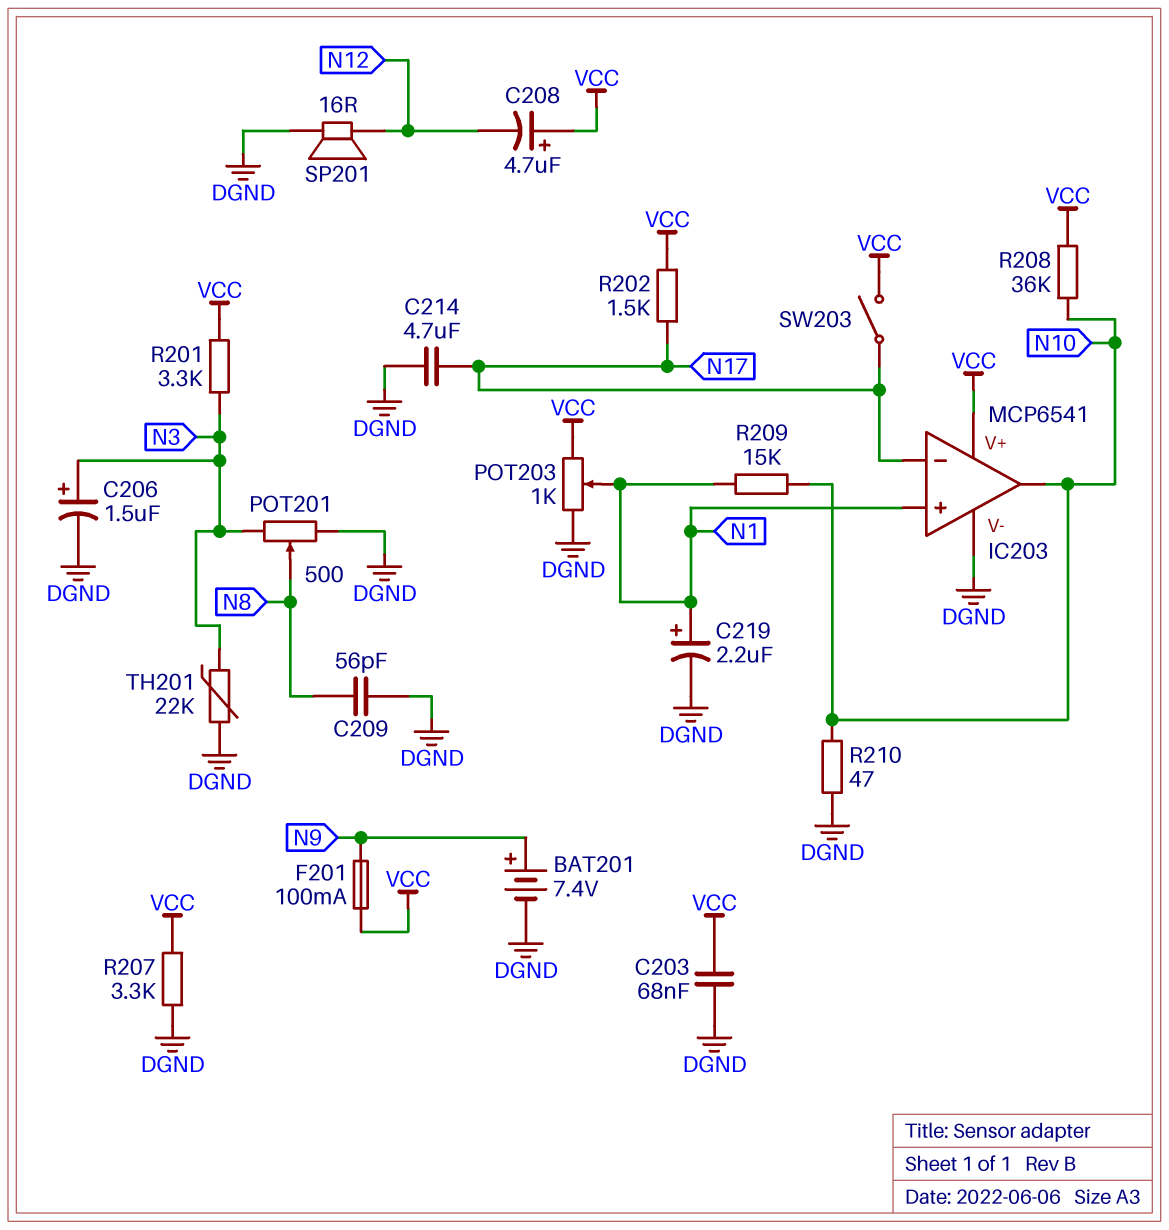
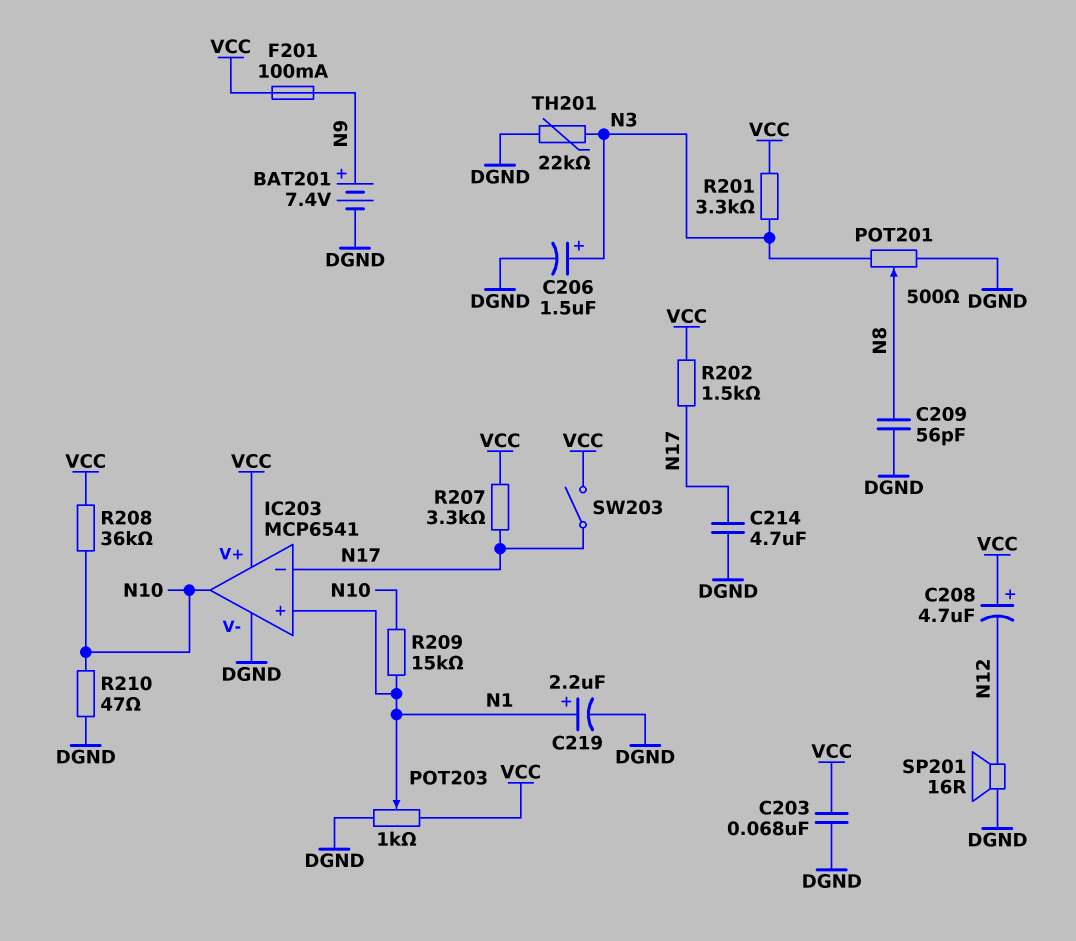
R207: 3.3k (DGND, VCC) -> 3.3k (N17, VCC)

